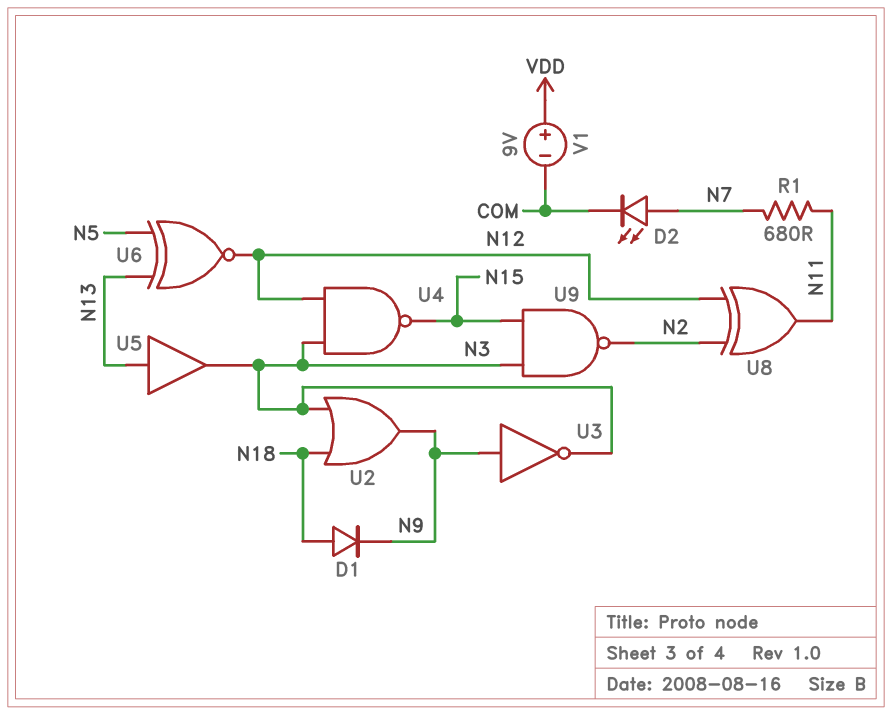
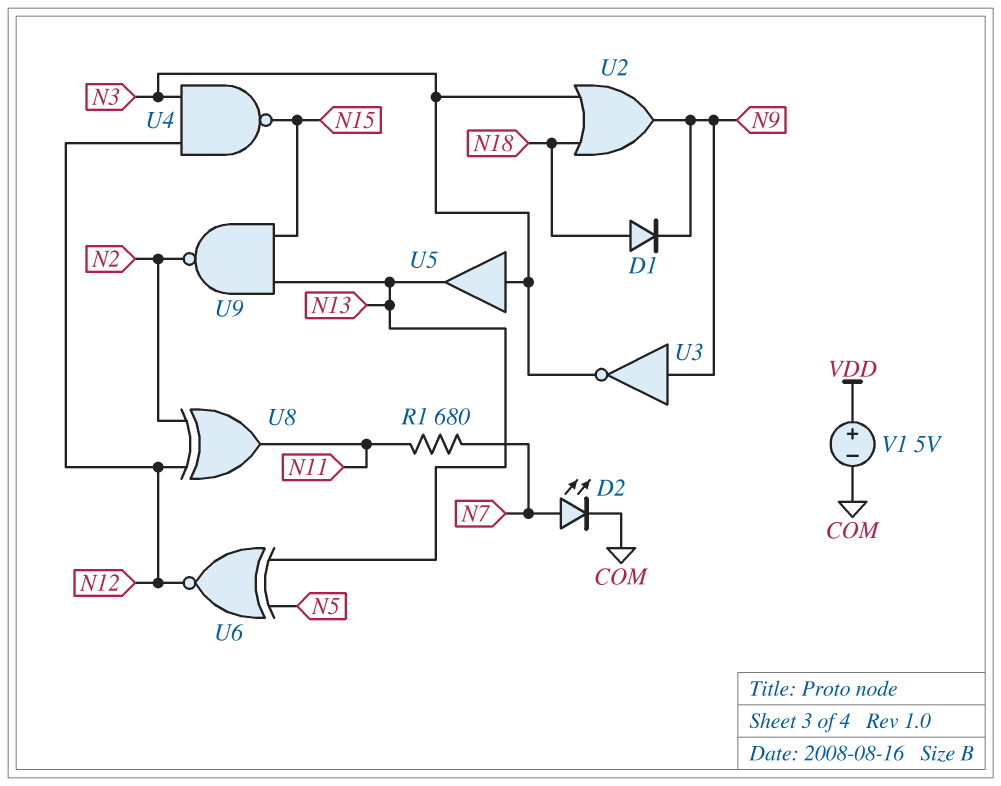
U5: buffer (in N13, out N3) -> buffer (in N3, out N13)
U9: NAND (in N3, in N15, out N2) -> NAND (in N13, in N15, out N2)
V1: 9V (plus VDD, minus COM) -> 5V (plus VDD, minus COM)

